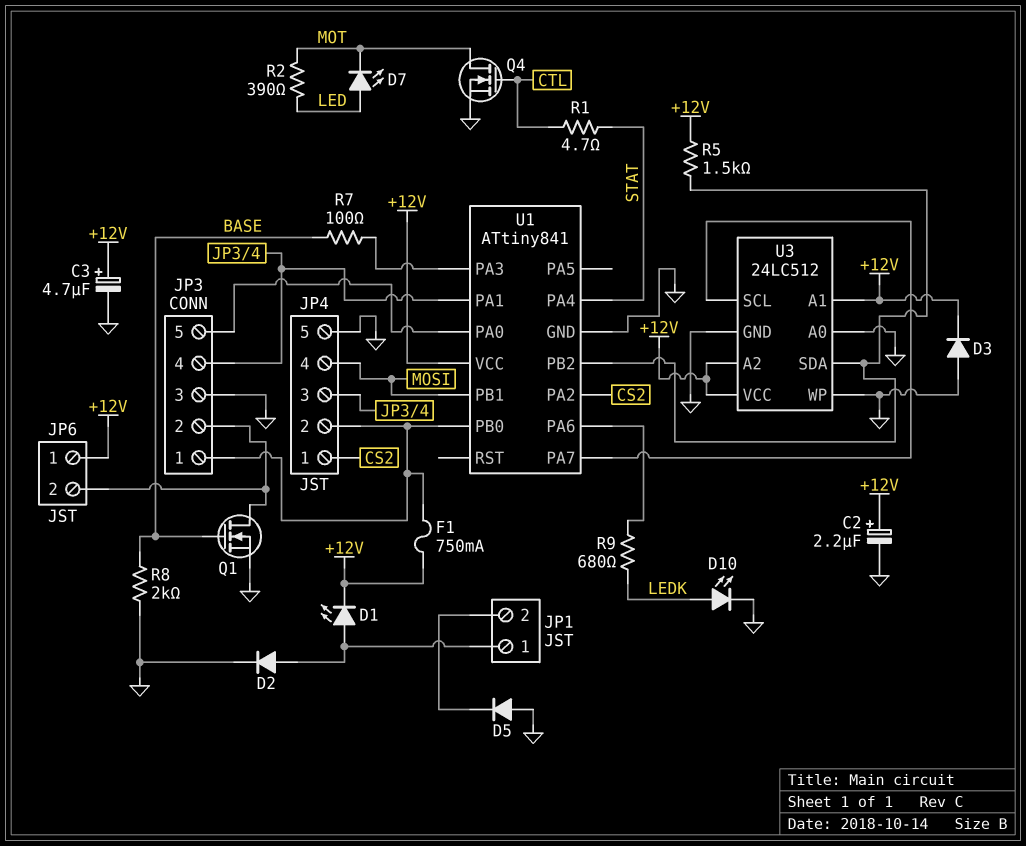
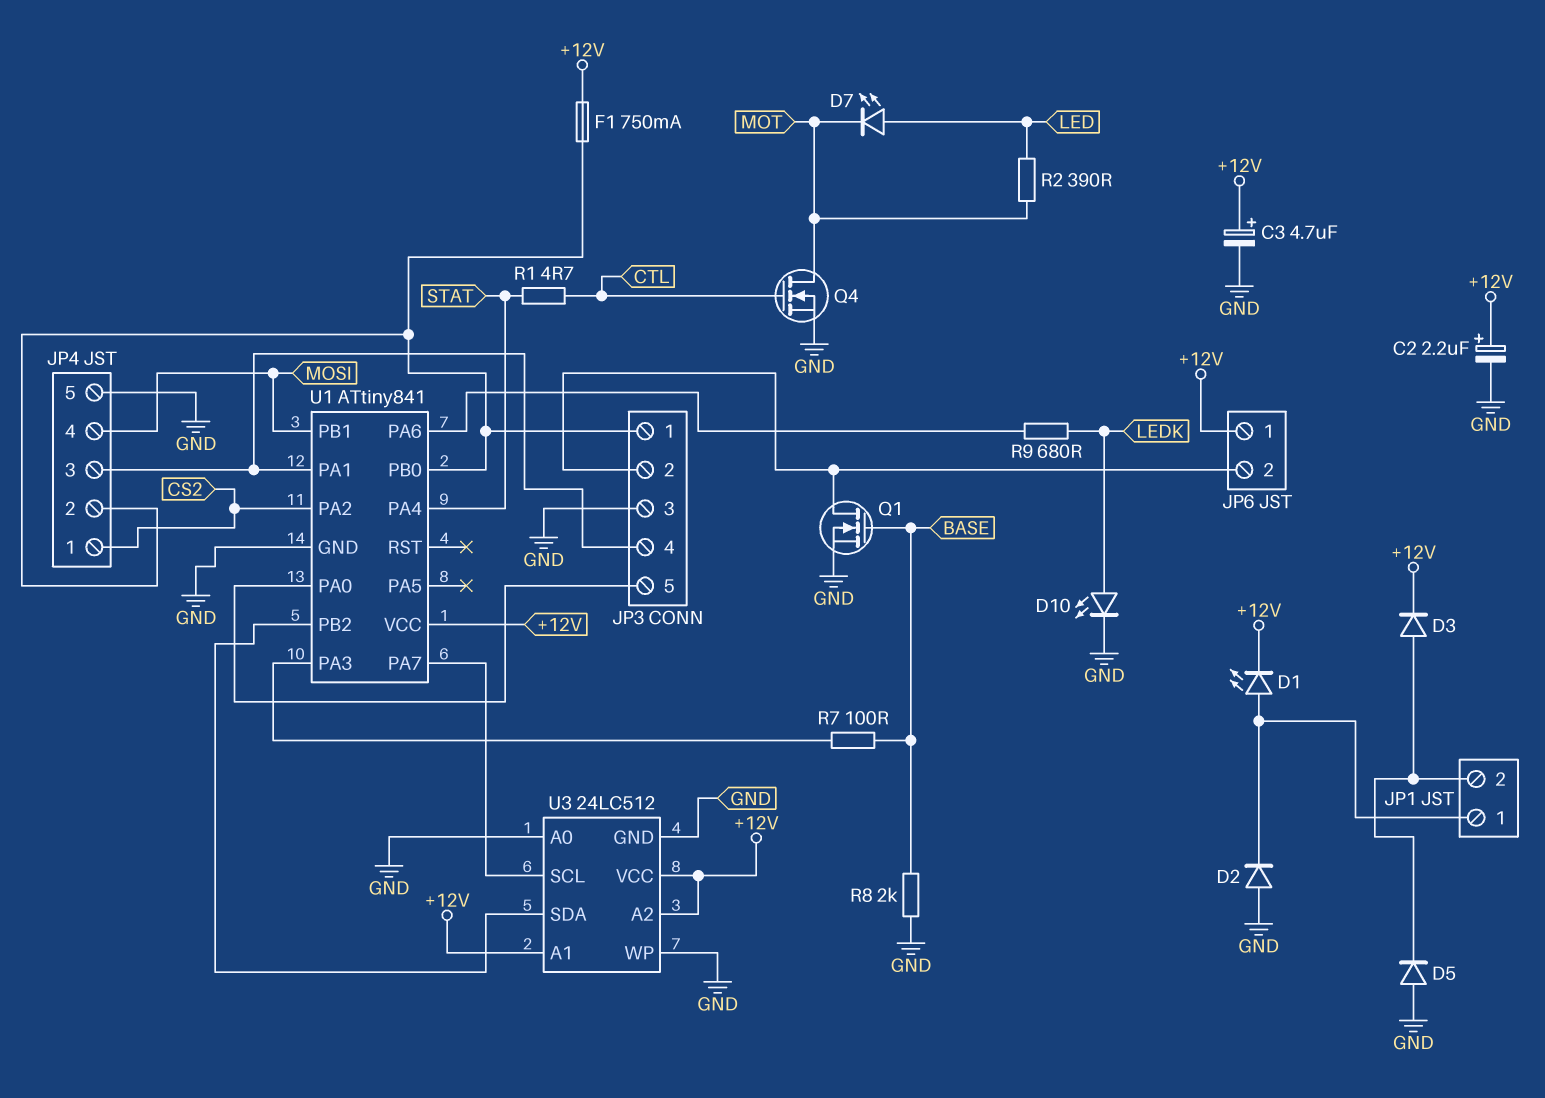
D2: diode (A JP1/1, K GND) -> diode (A GND, K JP1/1)
D3: diode (A GND, K +12V) -> diode (A JP1/2, K +12V)
R5: 1.5k (+12V, U1/PB2) -> none

